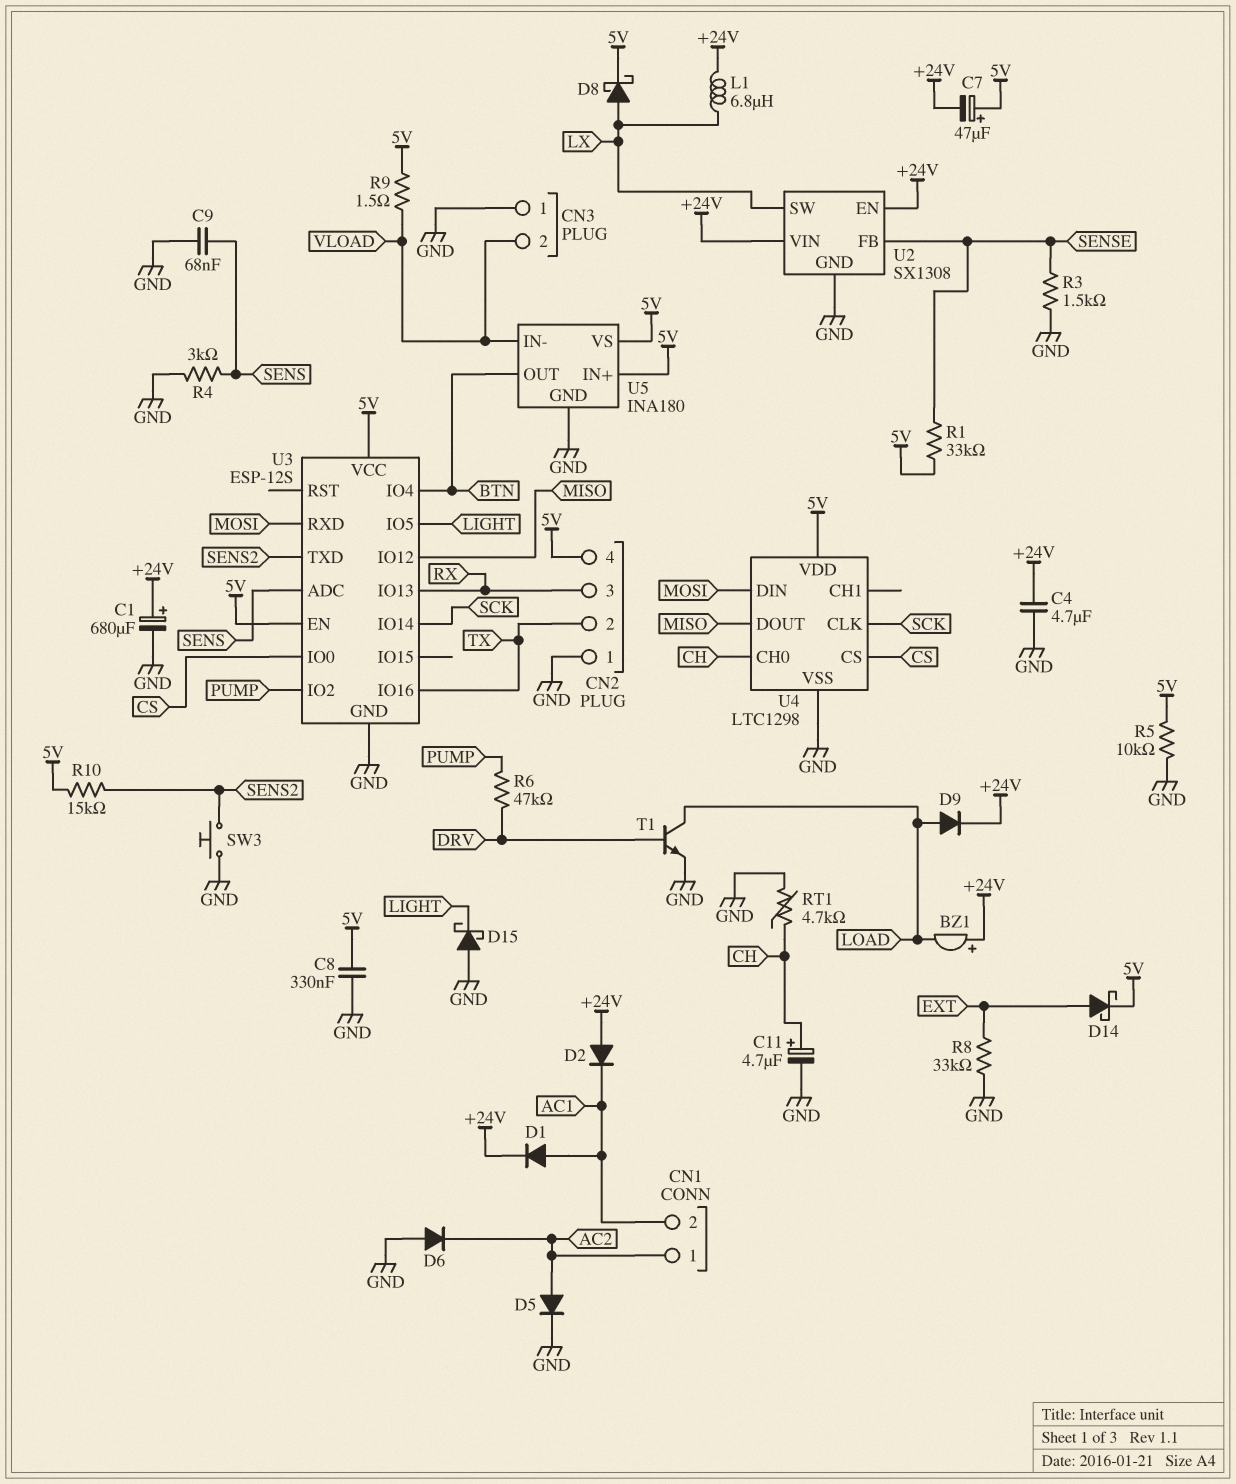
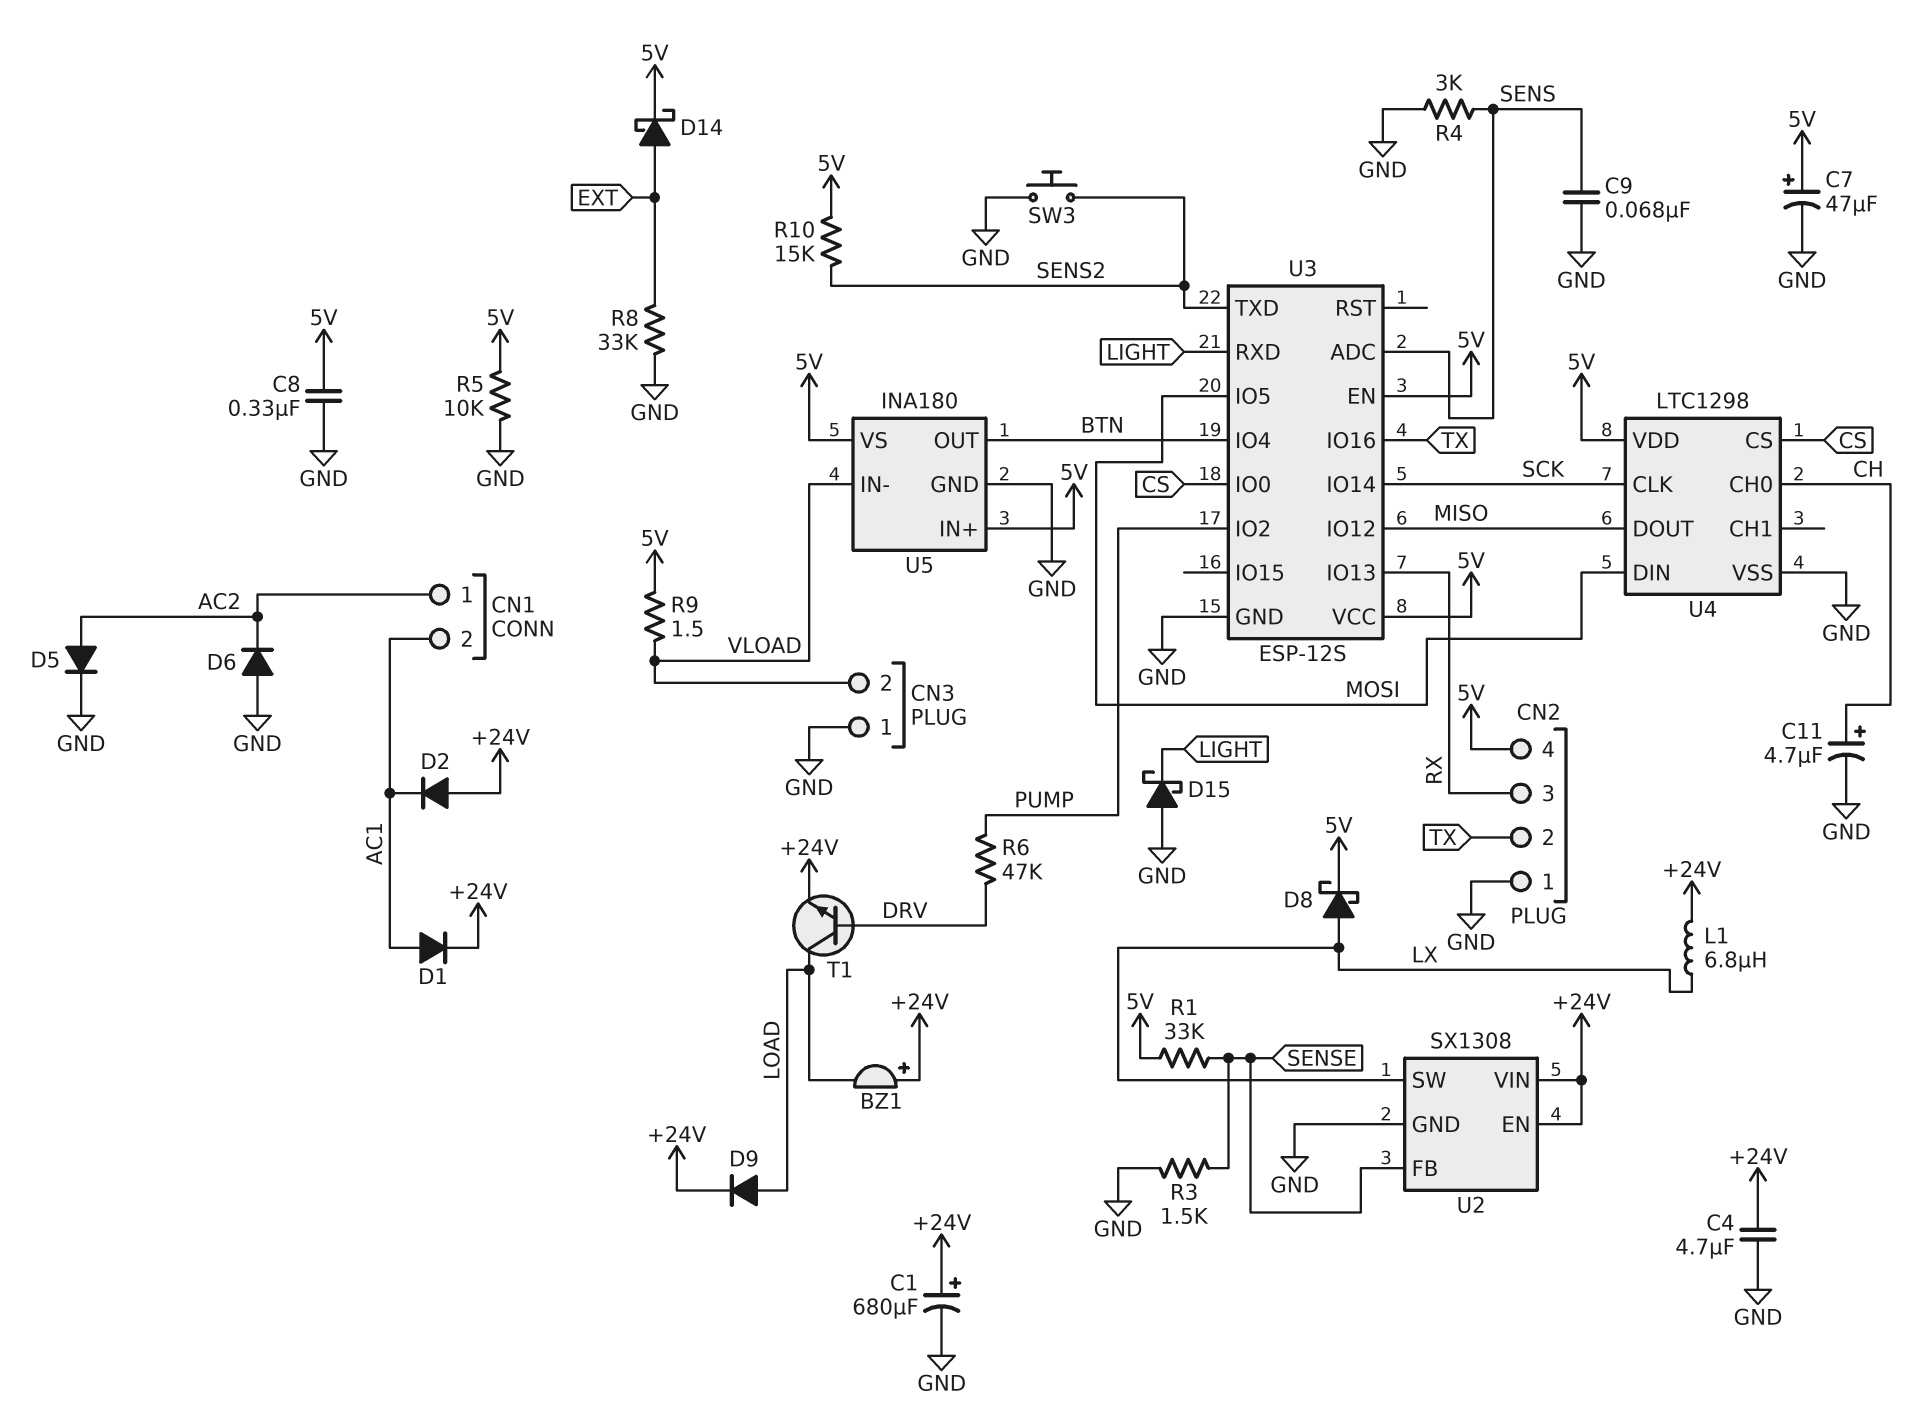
C7: 47uF (plus 5V, minus +24V) -> 47uF (plus 5V, minus GND)
RT1: 4.7k (CH, GND) -> none
T1: NPN (B DRV, C LOAD, E GND) -> NPN (B DRV, C LOAD, E +24V)
U3 pin IO5: LIGHT -> MOSI
U3 pin RXD: MOSI -> LIGHT

